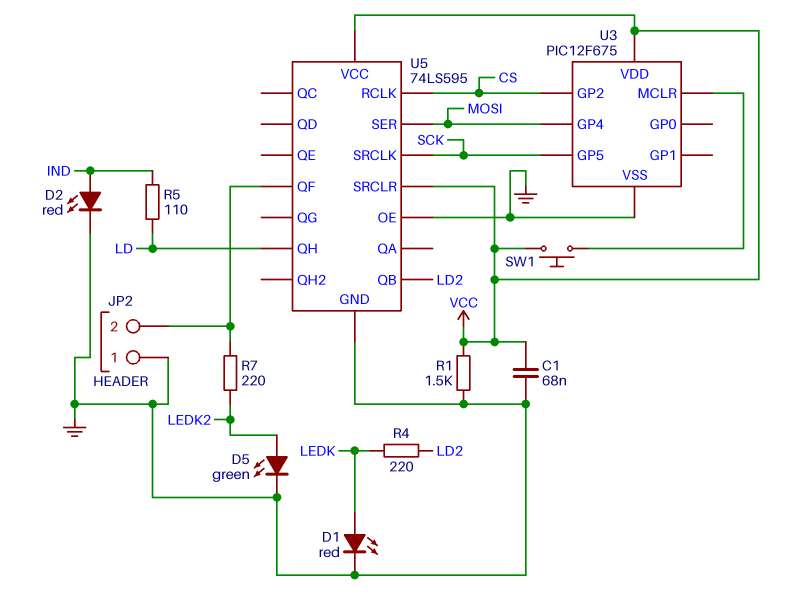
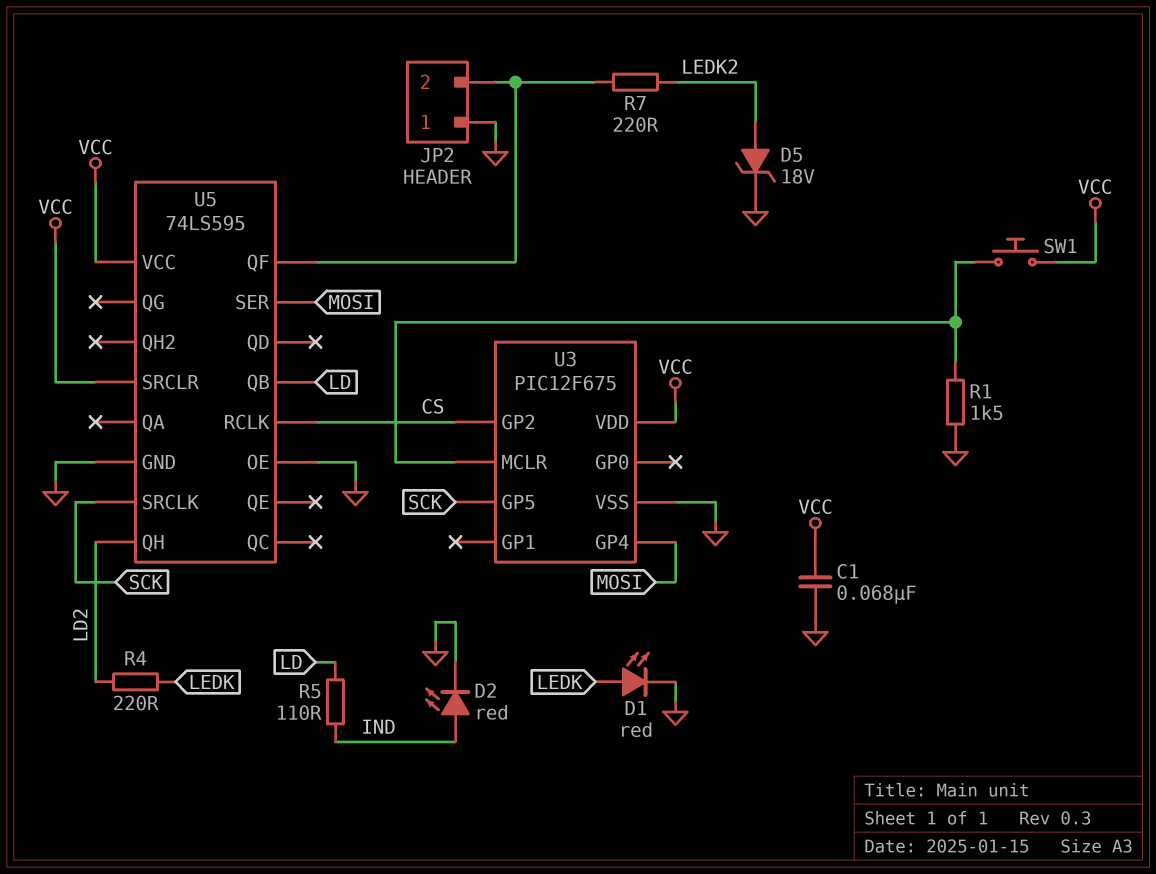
D5: LED green (A LEDK2, K GND) -> zener 18V (A LEDK2, K GND)
R1: 1.5k (GND, VCC) -> 1.5k (GND, U3/MCLR)
U5 pin QB: LD2 -> LD
U5 pin QH: LD -> LD2

